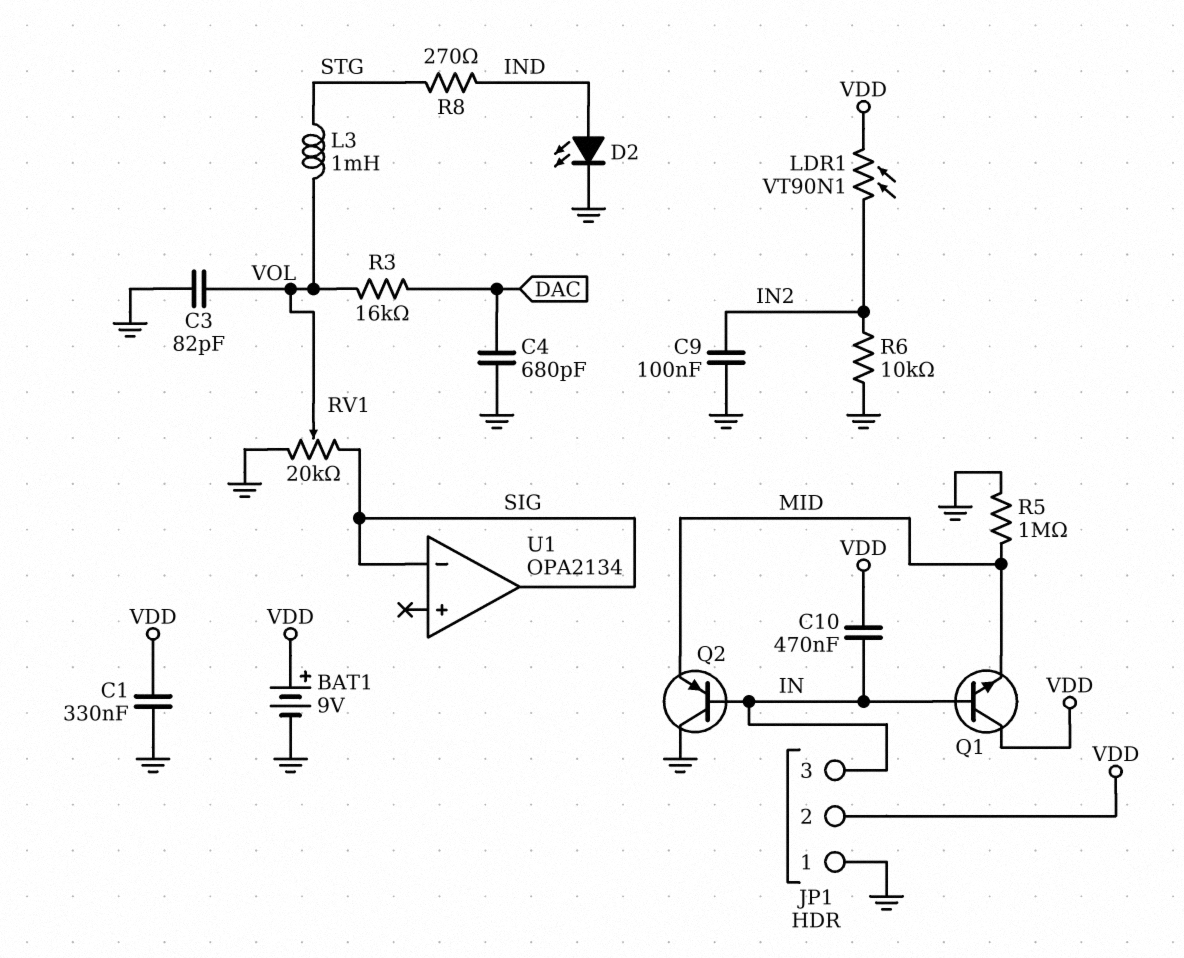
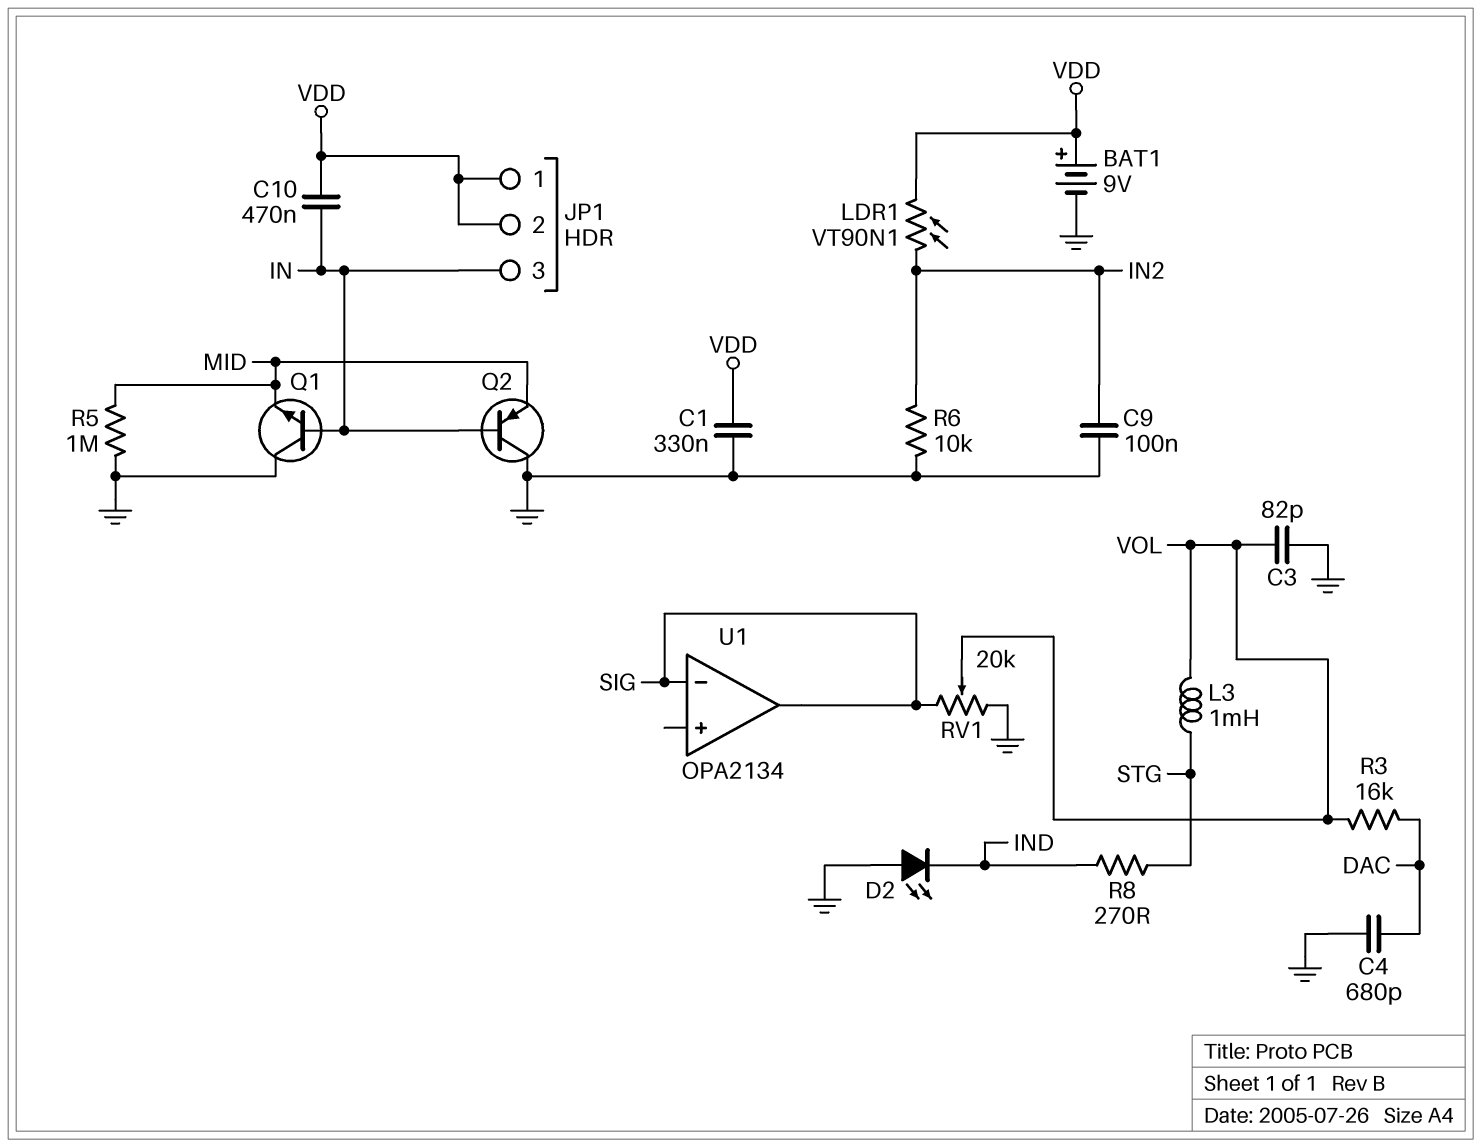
D2: LED (A IND, K GND) -> LED (A GND, K IND)
JP1 pin 1: GND -> VDD
Q1: NPN (B IN, C VDD, E MID) -> NPN (B IN, C GND, E MID)

